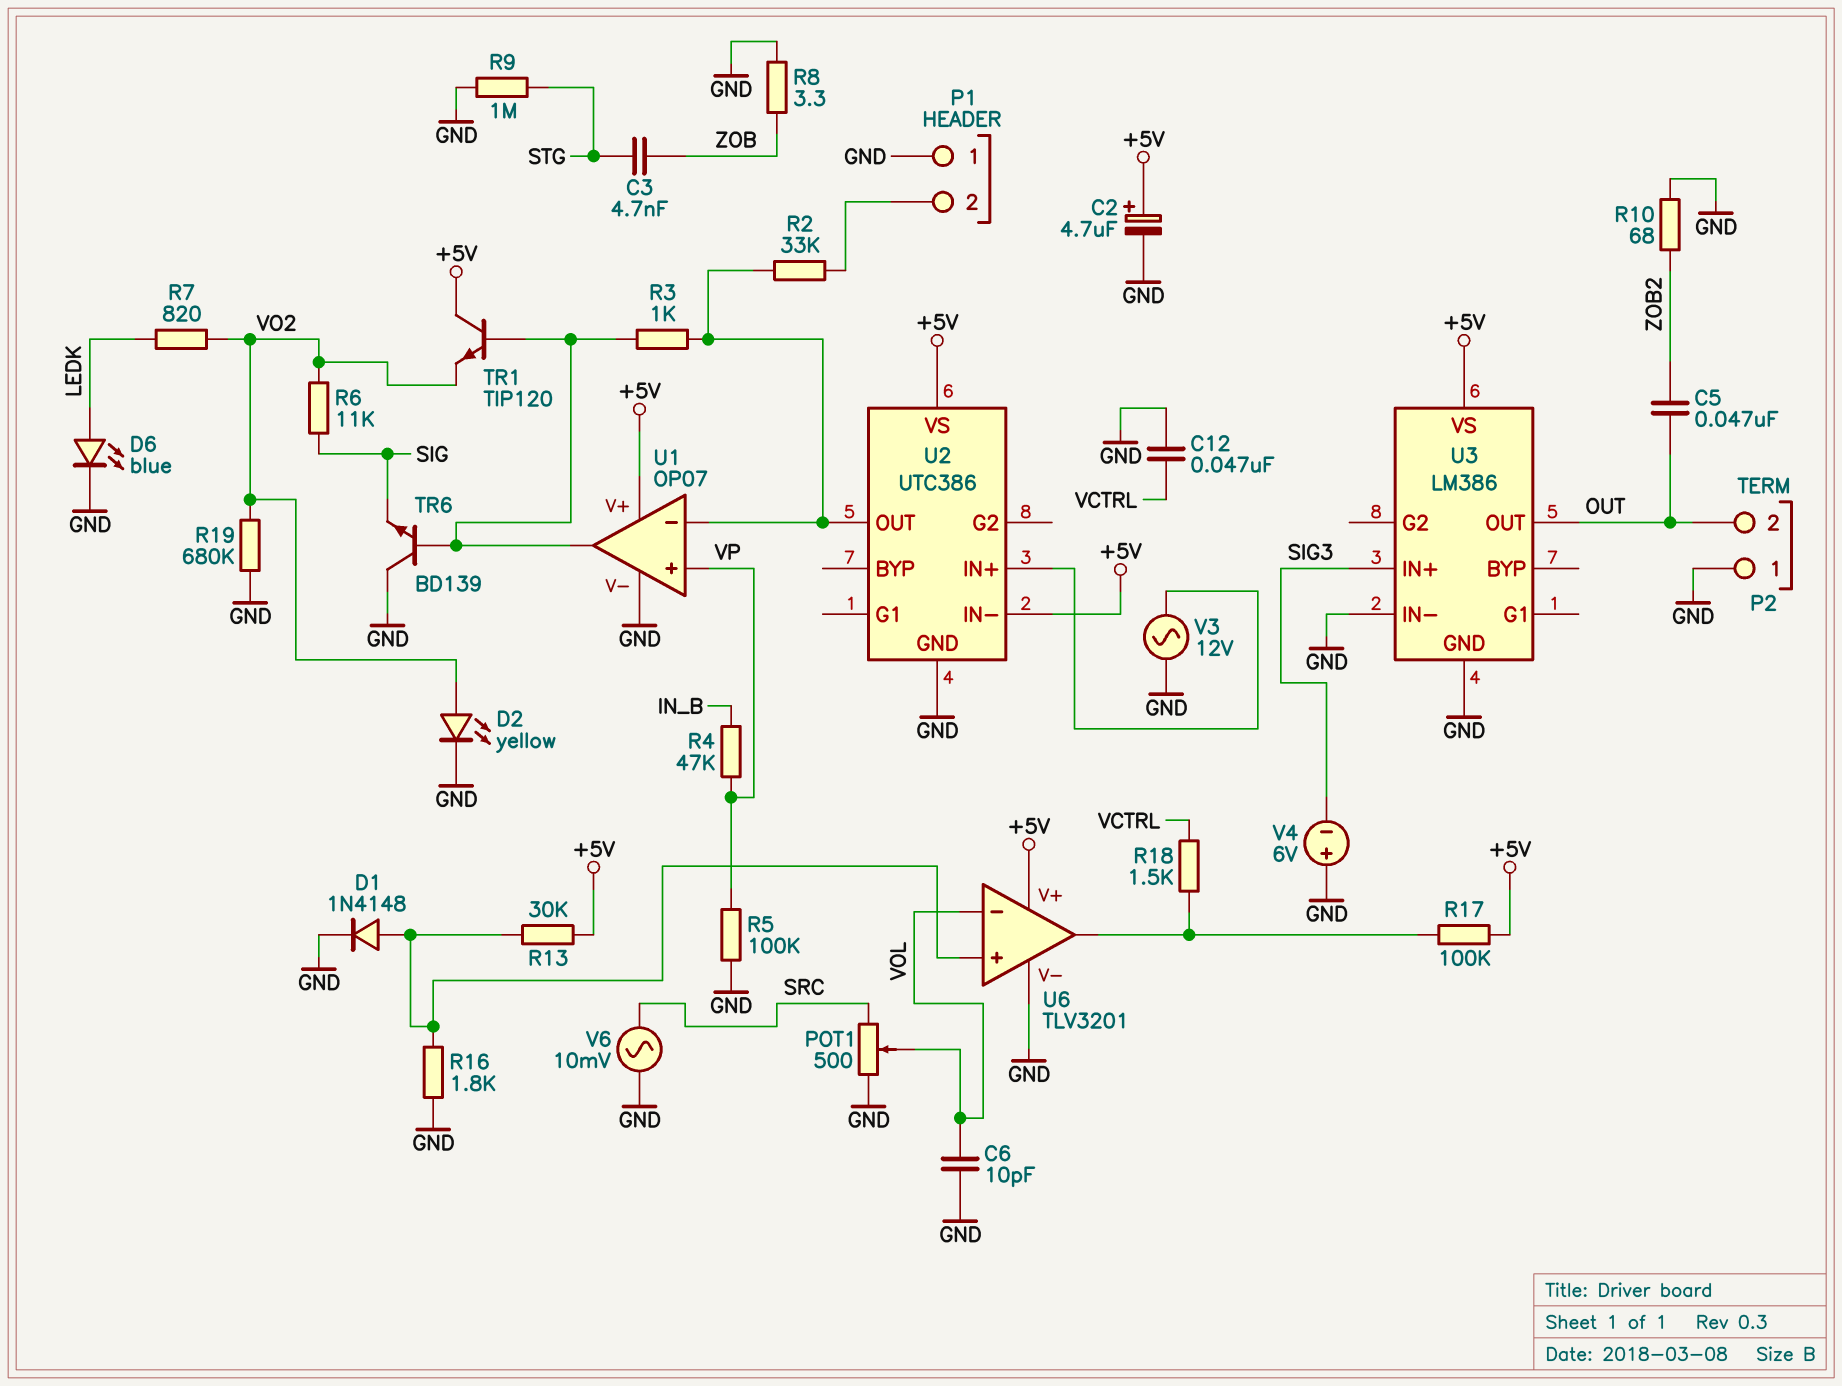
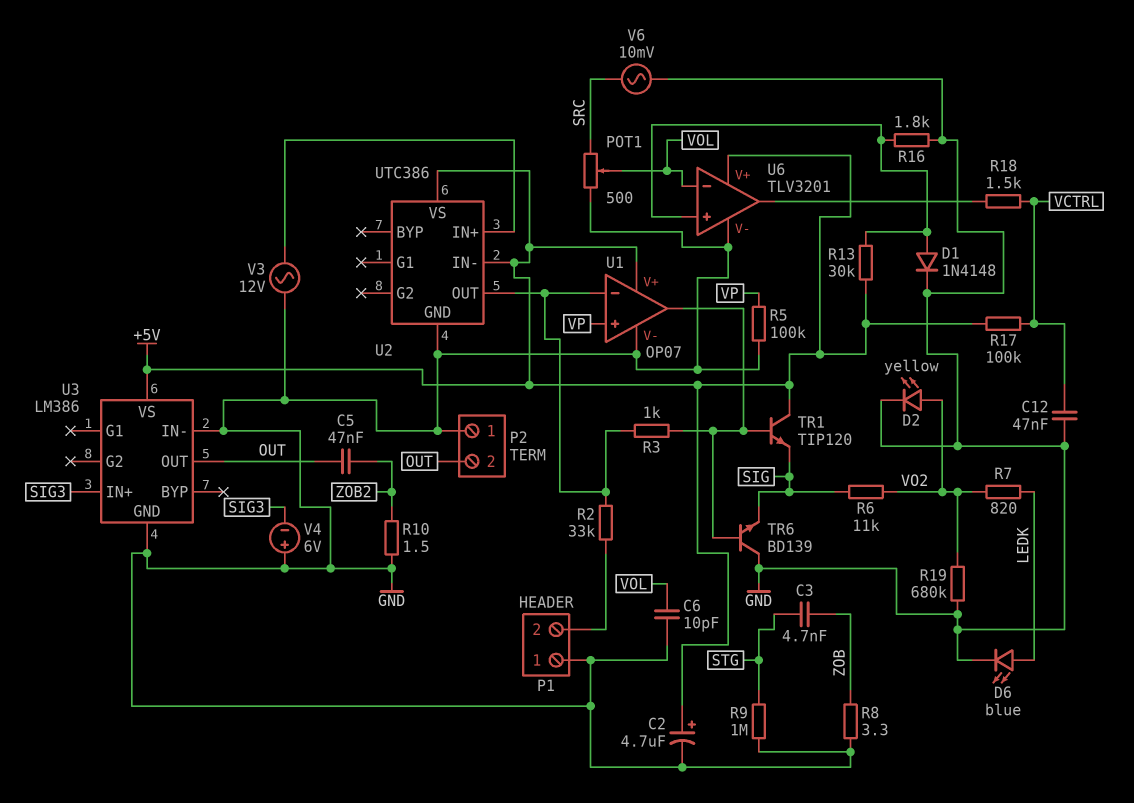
R4: 47k (IN_B, VP) -> none
R10: 68 (GND, ZOB2) -> 1.5 (GND, ZOB2)
R17: 100k (+5V, U6/out) -> 100k (+5V, VCTRL)
TR1: NPN TIP120 (B U1/out, C +5V, E VO2) -> NPN TIP120 (B U1/out, C +5V, E SIG)

